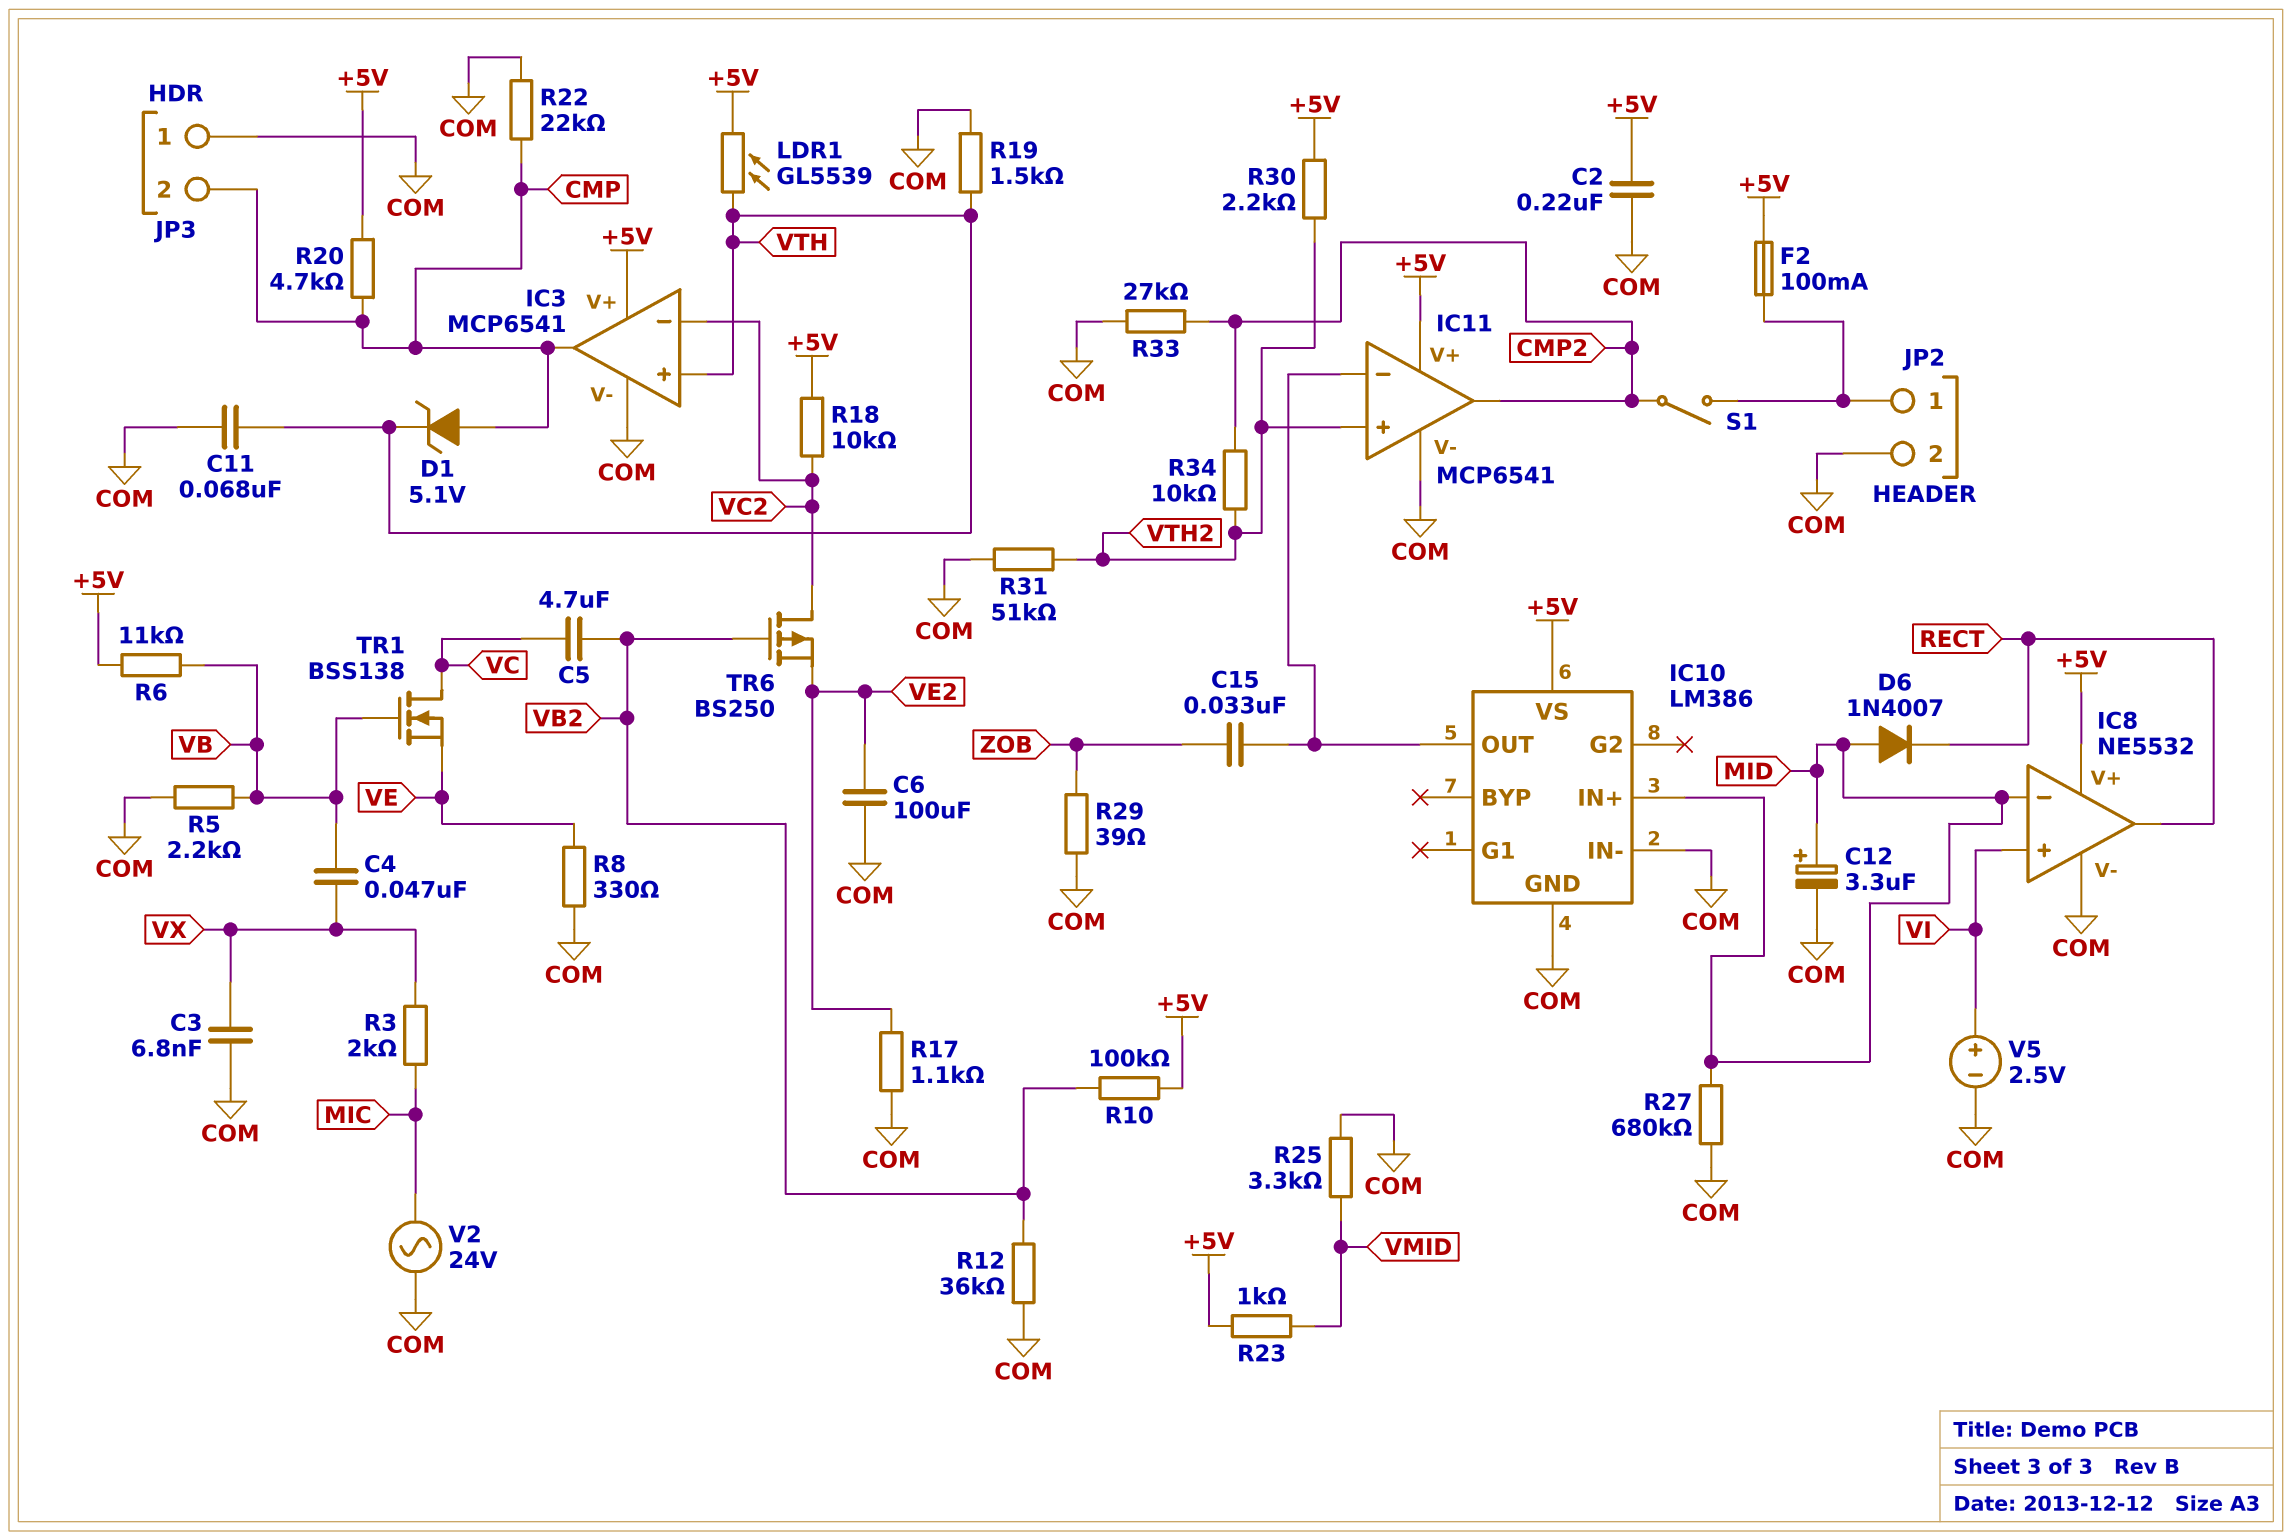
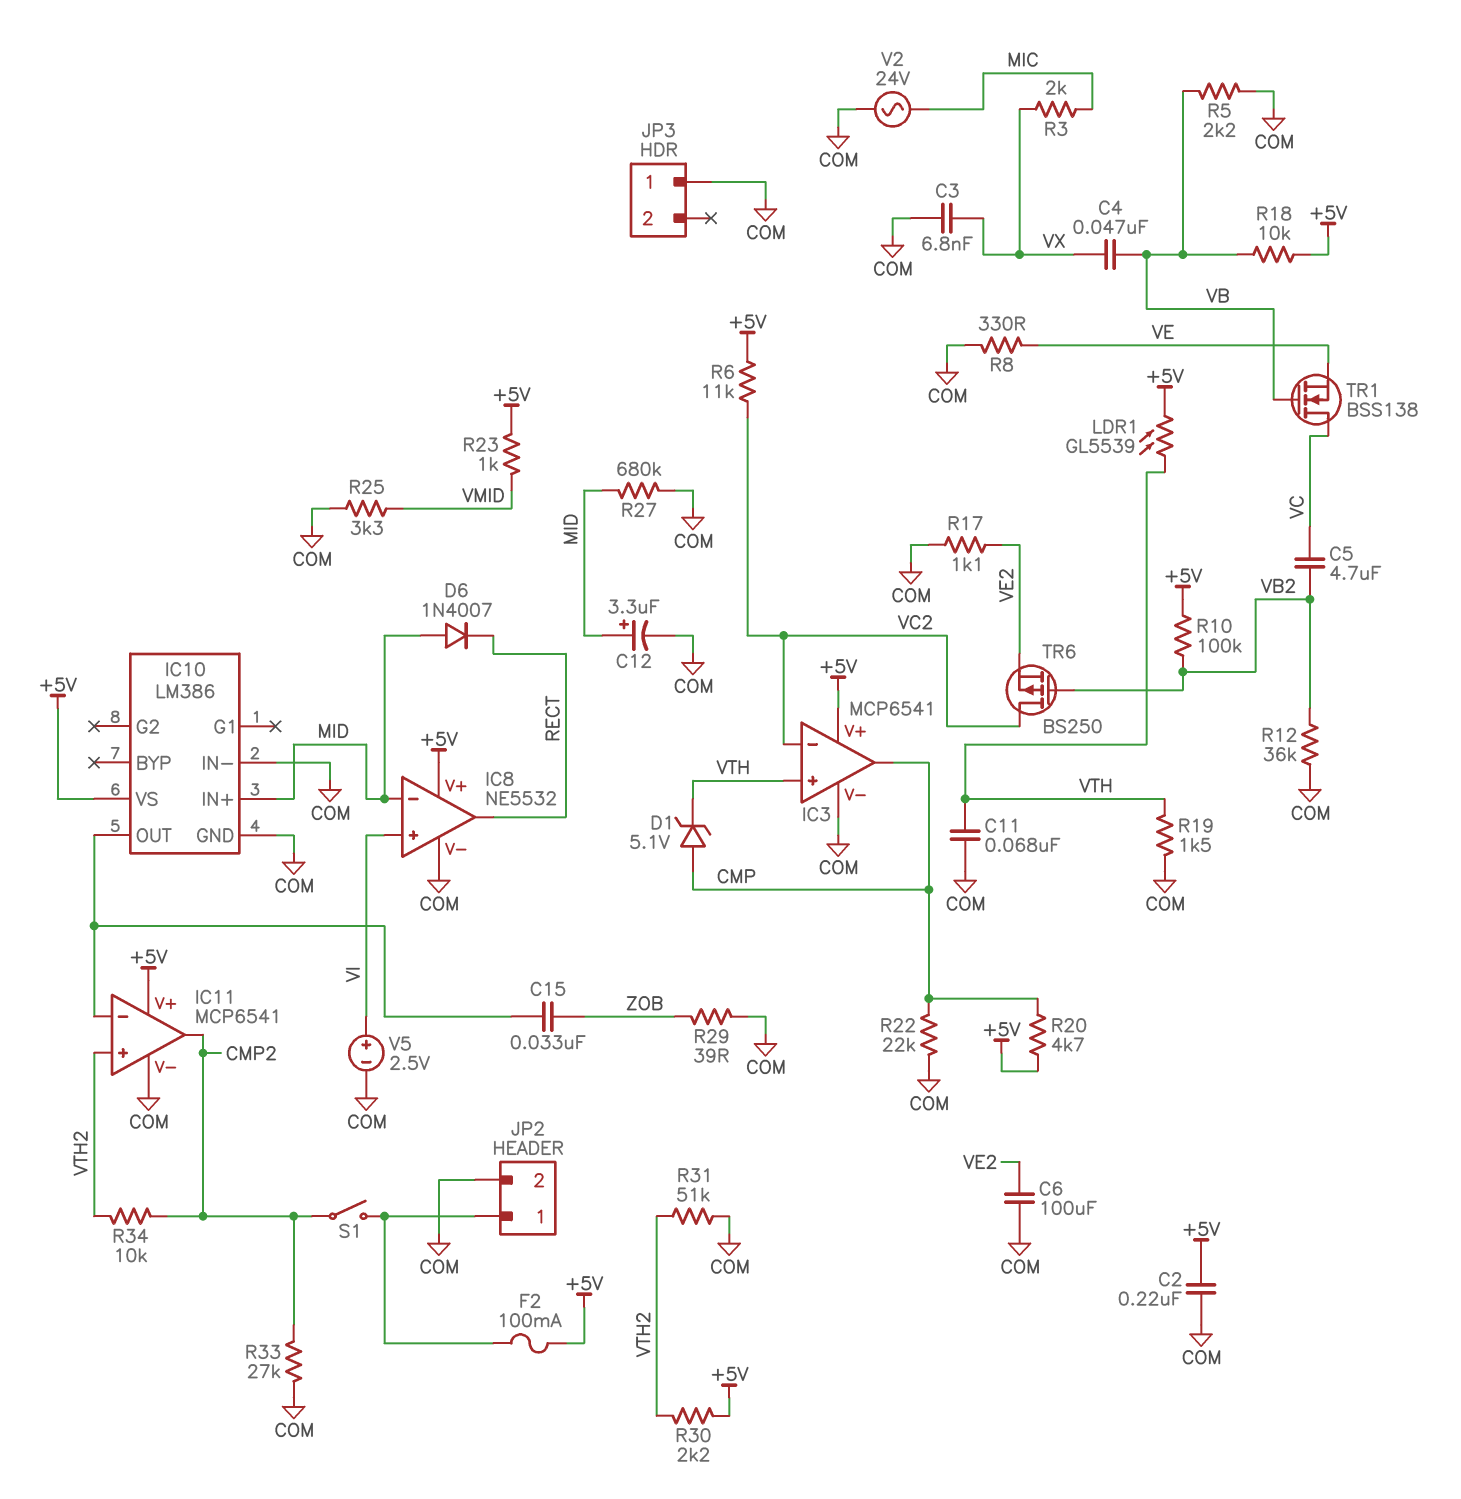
JP3 pin 2: CMP -> none
R6: 11k (+5V, VB) -> 11k (+5V, VC2)
R18: 10k (+5V, VC2) -> 10k (+5V, VB)

